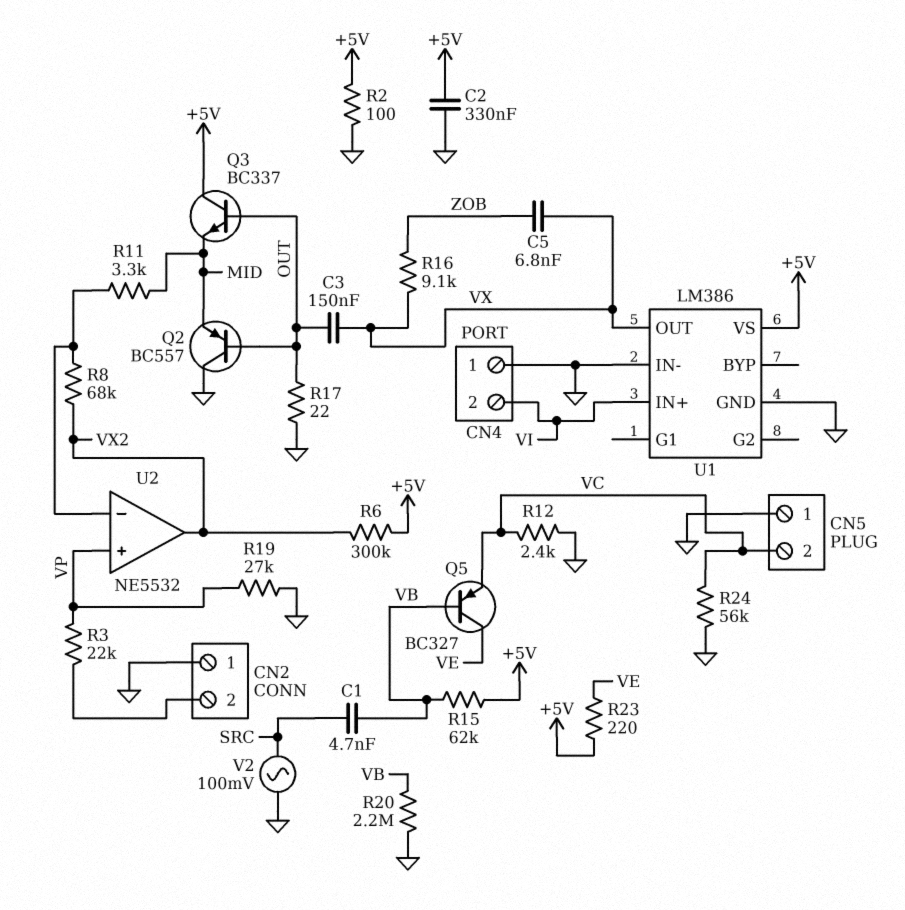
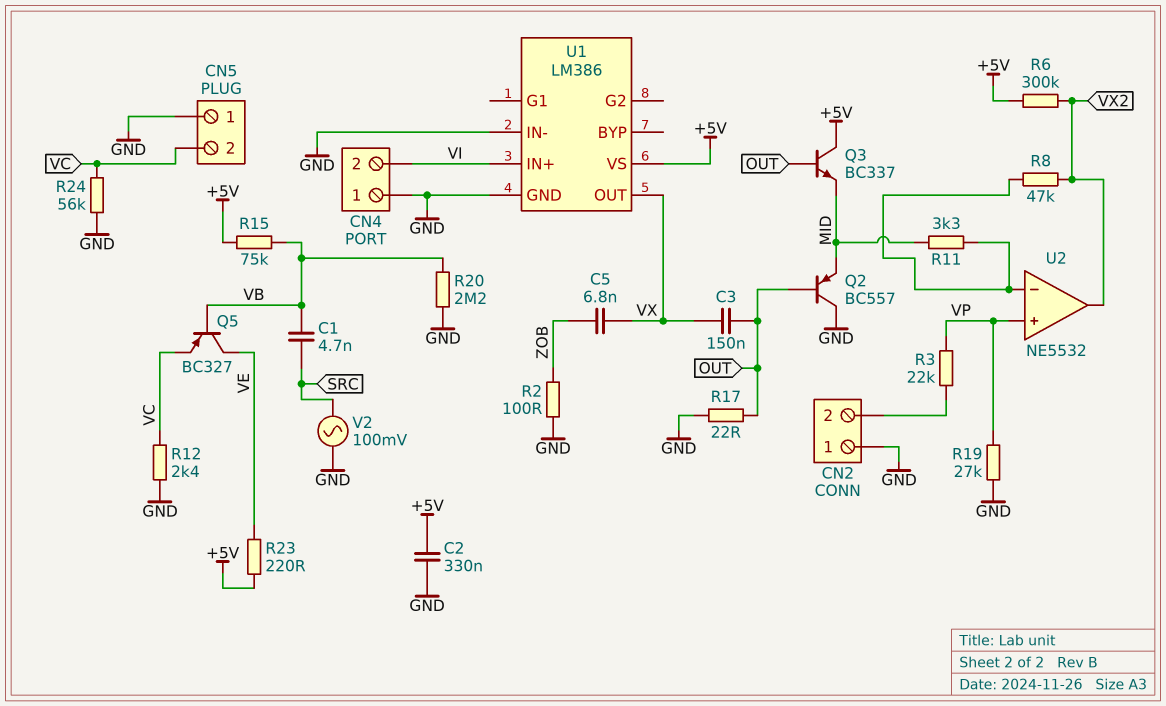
R2: 100 (+5V, GND) -> 100 (GND, ZOB)
R8: 68k (U2/in-, VX2) -> 47k (U2/in-, VX2)
R15: 62k (+5V, VB) -> 75k (+5V, VB)
R16: 9.1k (VX, ZOB) -> none

